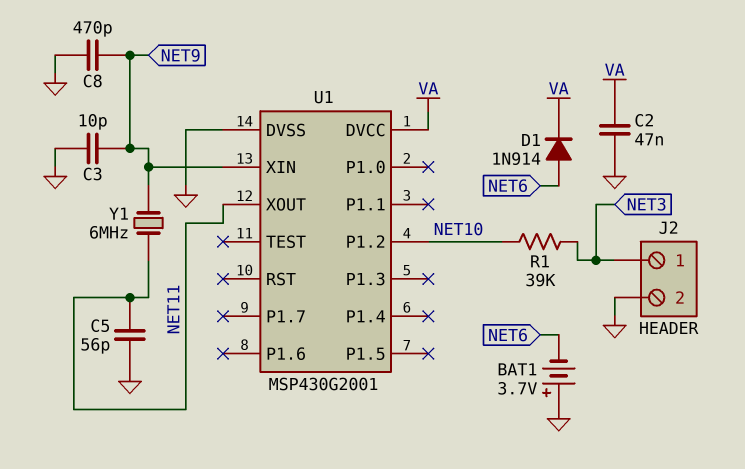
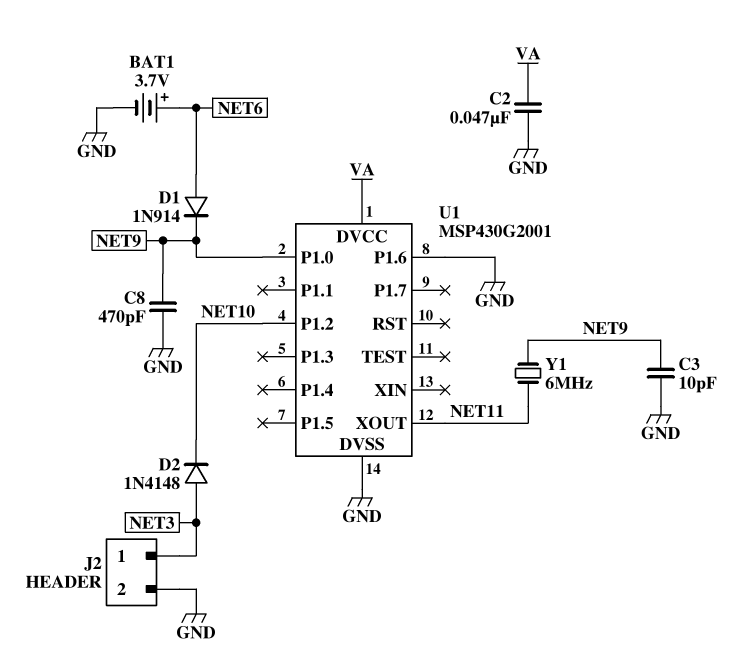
BAT1: 3.7V (plus GND, minus NET6) -> 3.7V (plus NET6, minus GND)
C5: 56pF (GND, NET11) -> none
D1: diode 1N914 (A NET6, K VA) -> diode 1N914 (A NET6, K NET9)
D2: none -> diode 1N4148 (A NET3, K NET10)
R1: 39k (NET3, NET10) -> none
U1 pin P1.0: none -> NET9
U1 pin P1.6: none -> GND
U1 pin XIN: NET9 -> none

